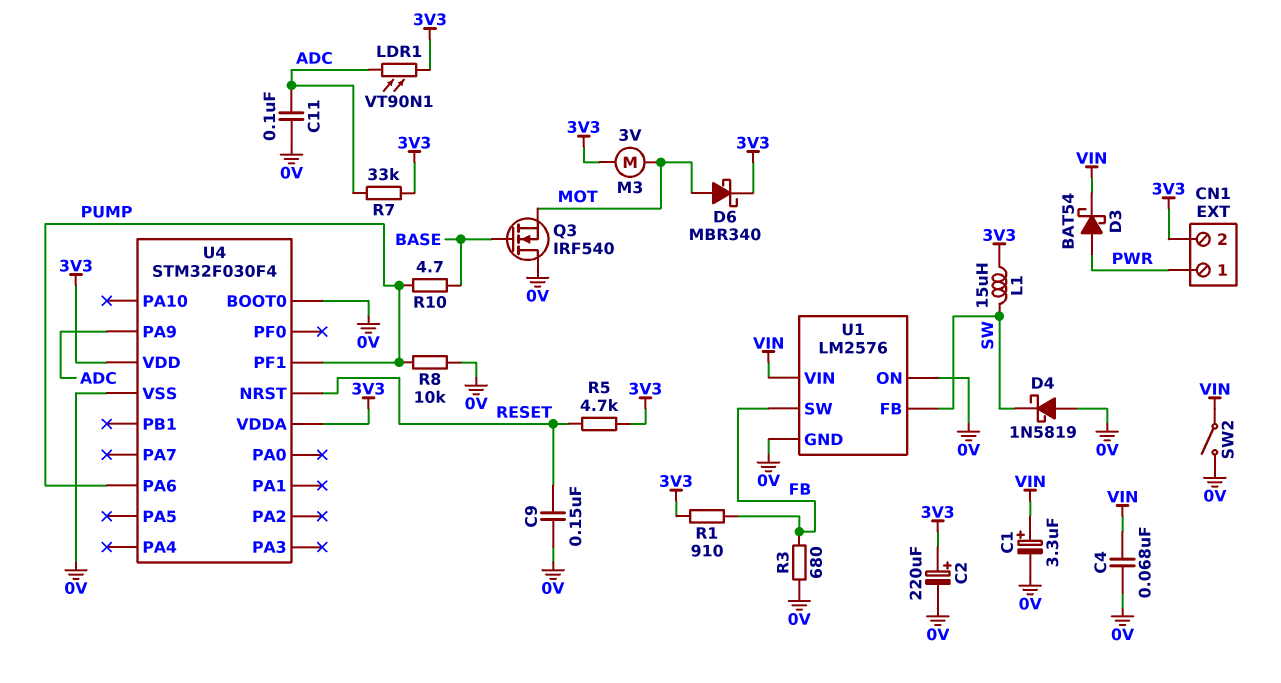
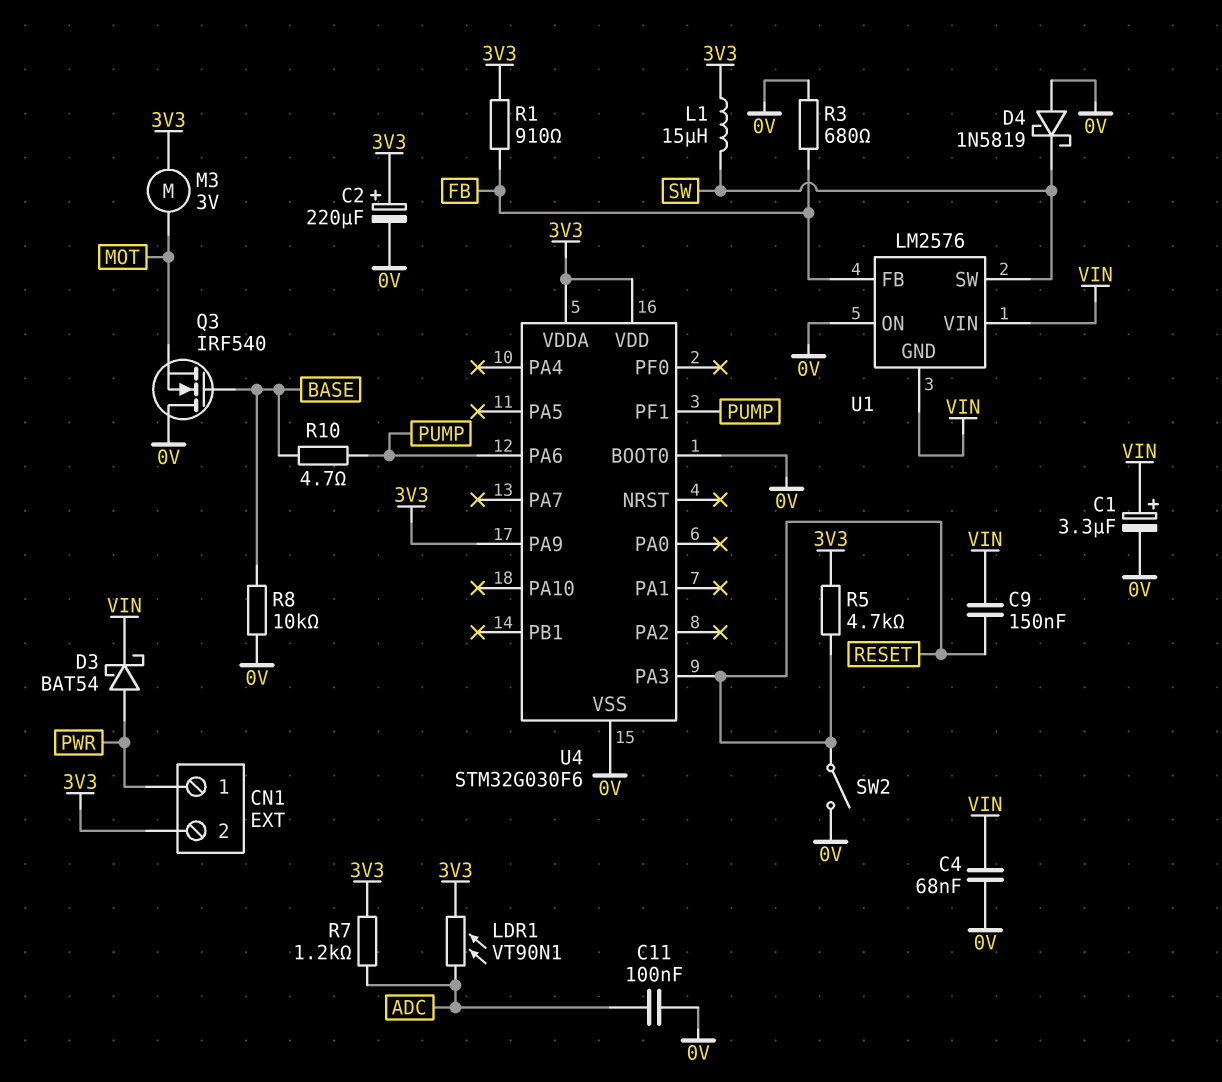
C9: 150nF (0V, RESET) -> 150nF (RESET, VIN)
D6: schottky MBR340 (A MOT, K 3V3) -> none
R7: 33k (3V3, ADC) -> 1.2k (3V3, ADC)
R8: 10k (0V, PUMP) -> 10k (0V, BASE)
SW2: switch (0V, VIN) -> switch (0V, RESET)
U1 pin FB: SW -> FB
U1 pin GND: 0V -> VIN
U1 pin SW: FB -> SW
U4: STM32F030F4 -> STM32G030F6
U4 pin NRST: RESET -> none
U4 pin PA3: none -> RESET
U4 pin PA9: ADC -> 3V3

